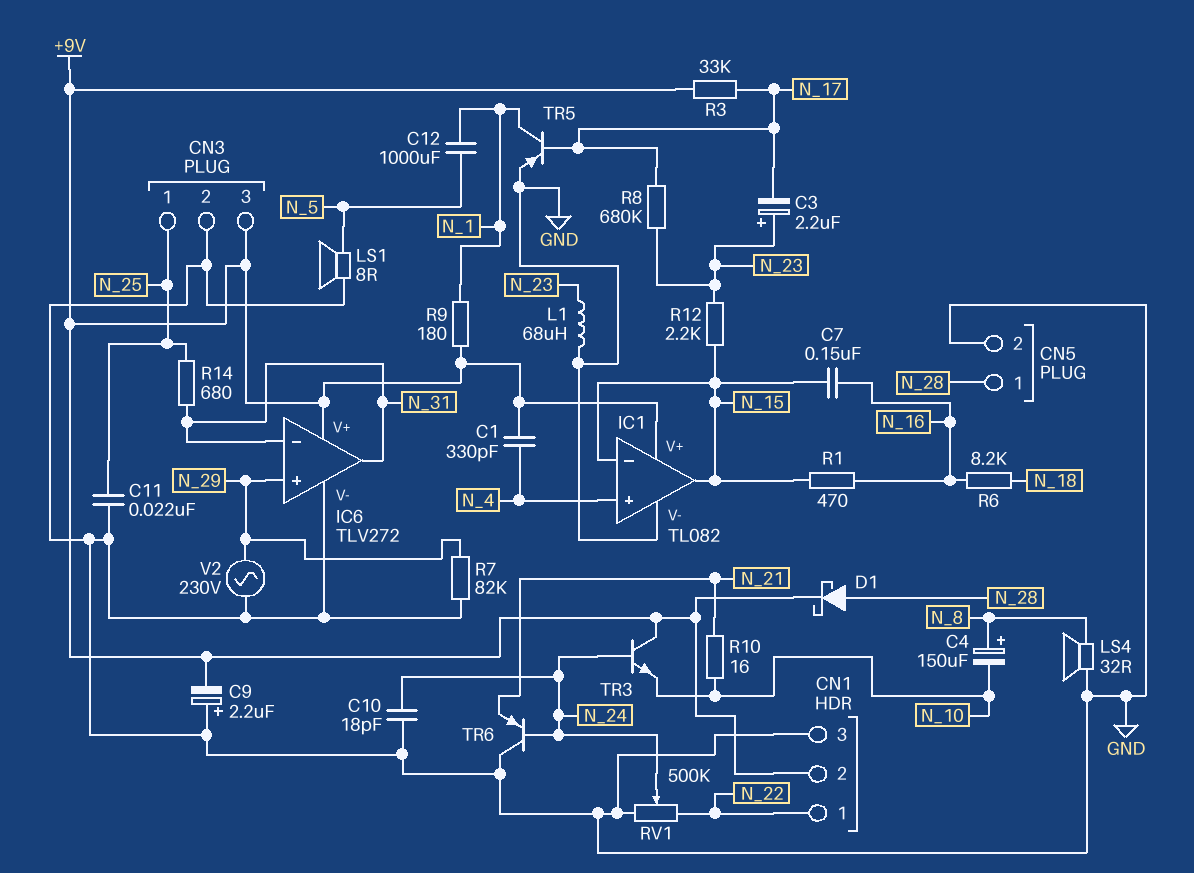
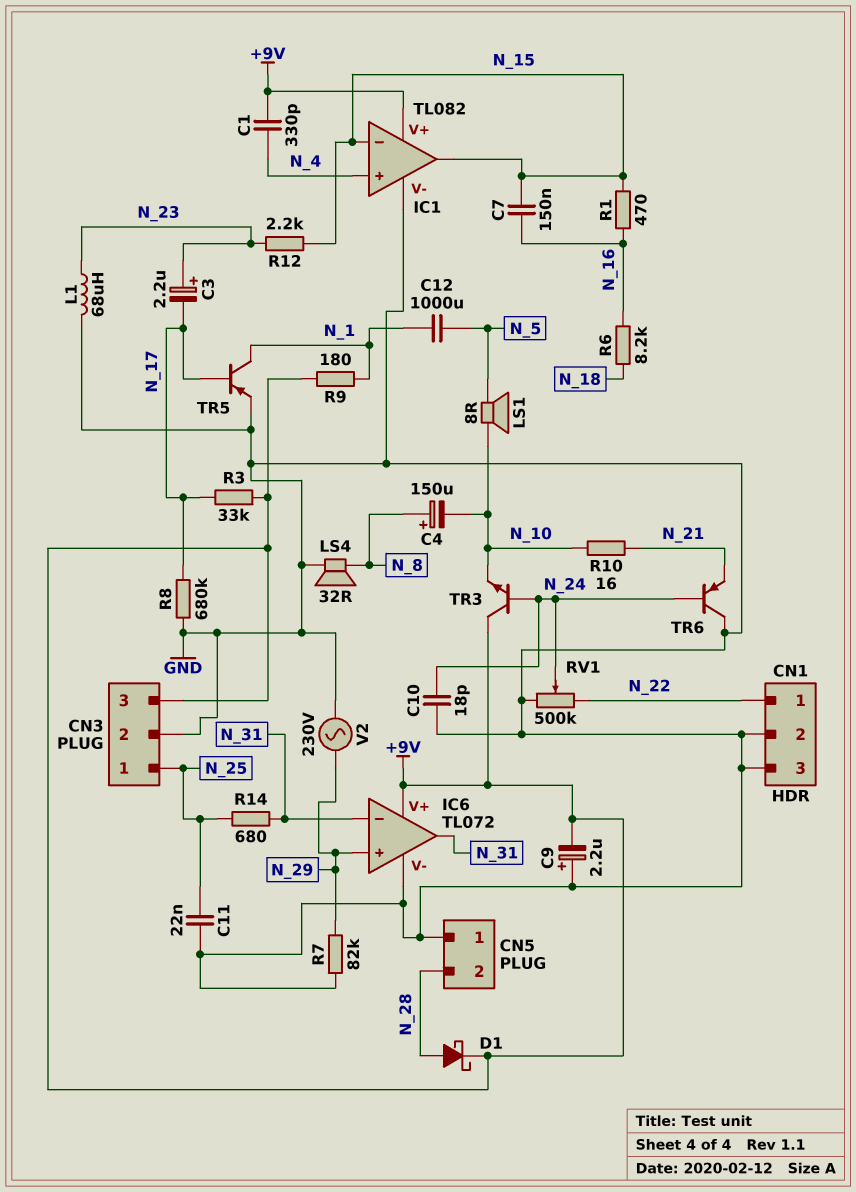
CN1 pin 2: +9V -> GND
CN5 pin 1: N_28 -> GND
CN5 pin 2: GND -> N_28
IC6: TLV272 -> TL072
LS1: speaker 8R (GND, N_5) -> speaker 8R (N_5, N_10)
R8: 680k (N_17, N_23) -> 680k (GND, N_17)

